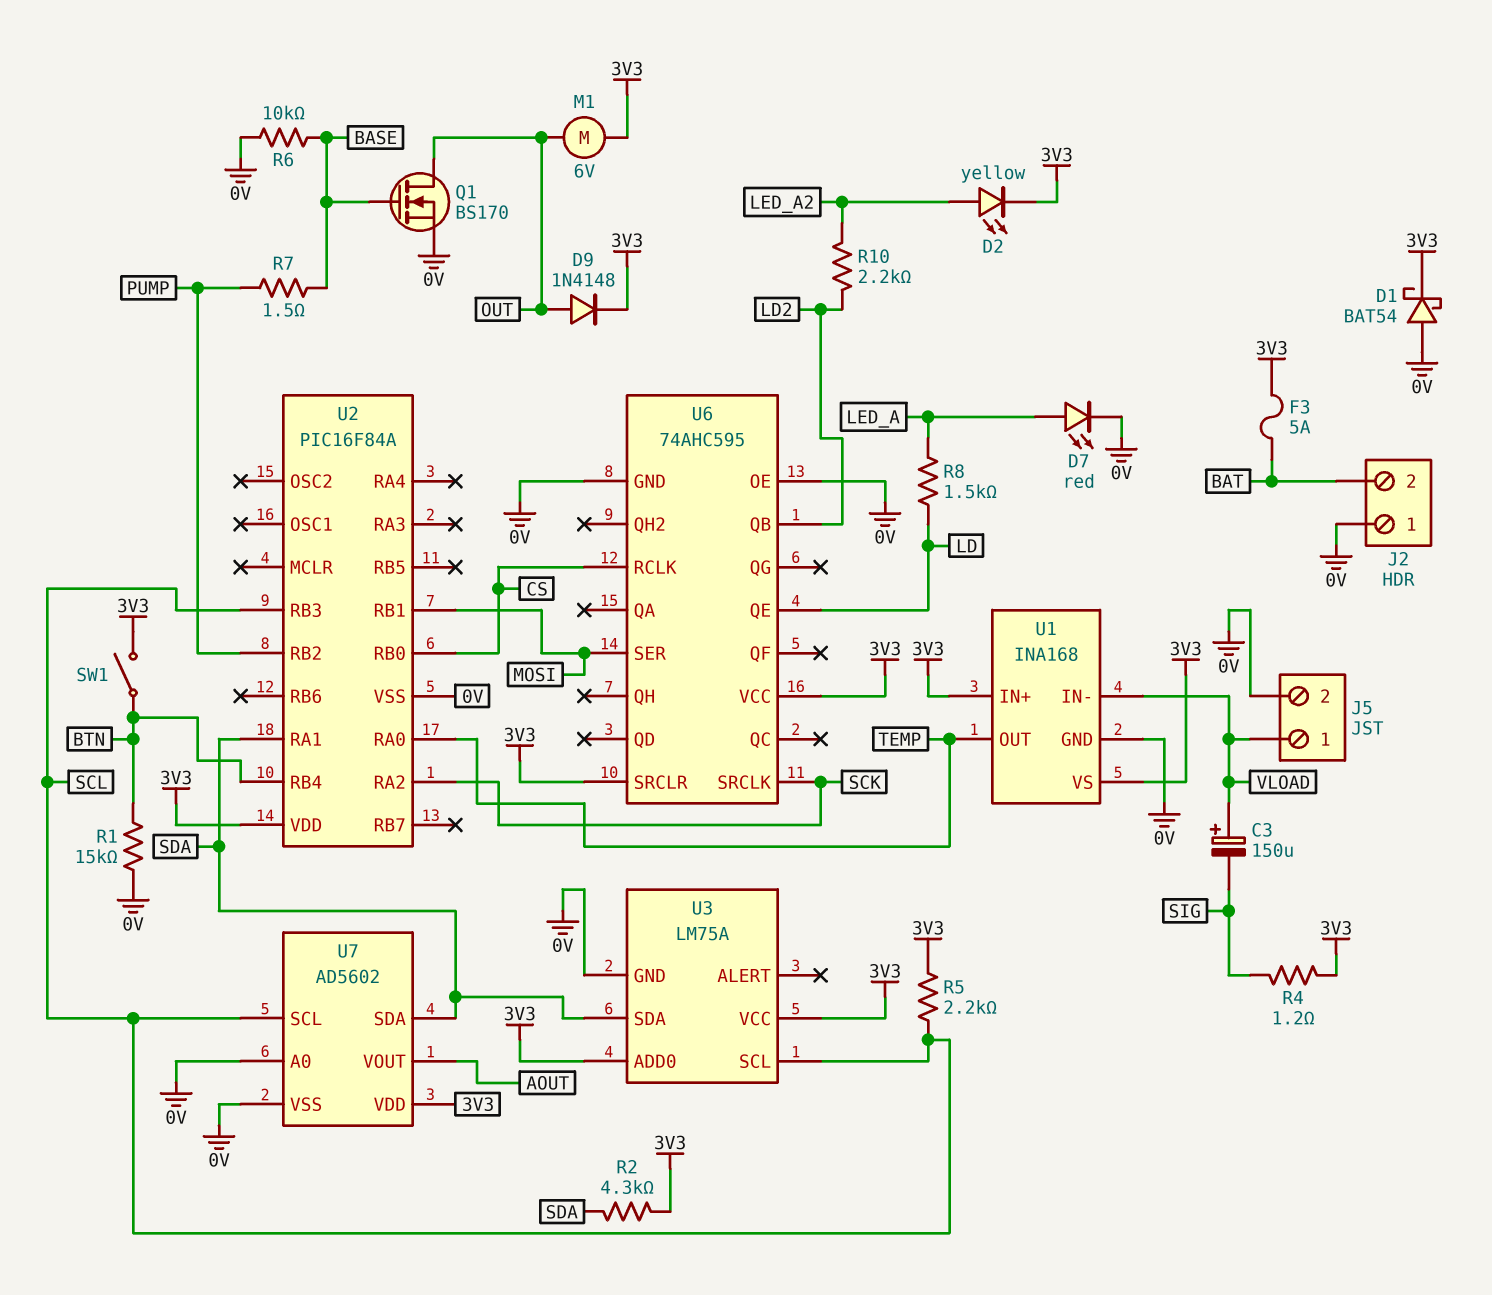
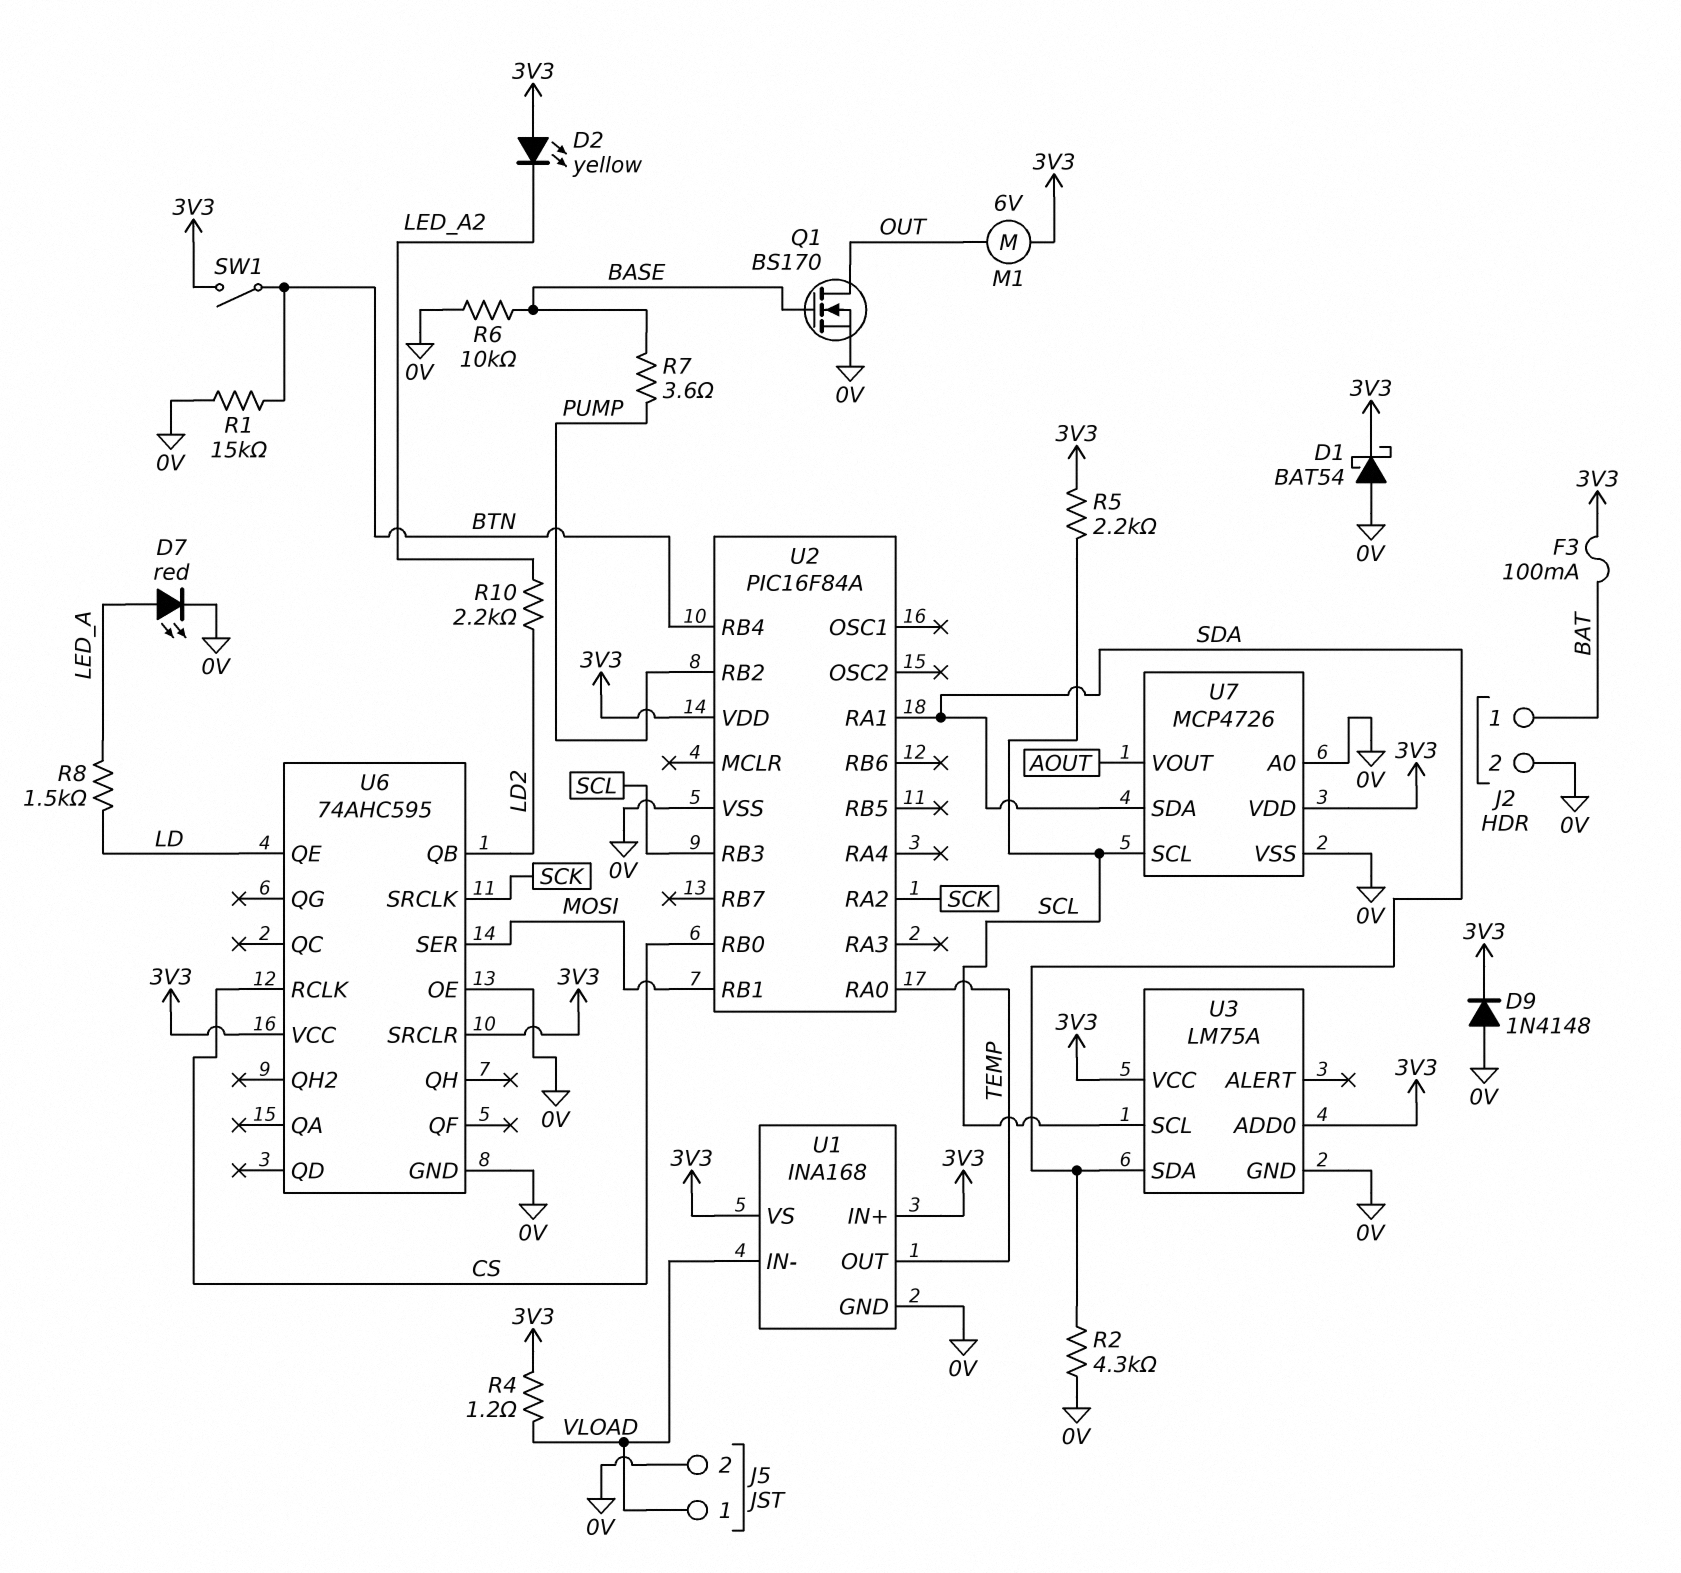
C3: 150uF (plus VLOAD, minus SIG) -> none
D2: LED yellow (A LED_A2, K 3V3) -> LED yellow (A 3V3, K LED_A2)
D9: diode 1N4148 (A OUT, K 3V3) -> diode 1N4148 (A 0V, K 3V3)
F3: 5A (3V3, BAT) -> 100mA (3V3, BAT)
J2 pin 1: 0V -> BAT
J2 pin 2: BAT -> 0V
R2: 4.3k (3V3, SDA) -> 4.3k (0V, SDA)
R4: 1.2 (3V3, SIG) -> 1.2 (3V3, VLOAD)
R7: 1.5 (BASE, PUMP) -> 3.6 (BASE, PUMP)
U7: AD5602 -> MCP4726

